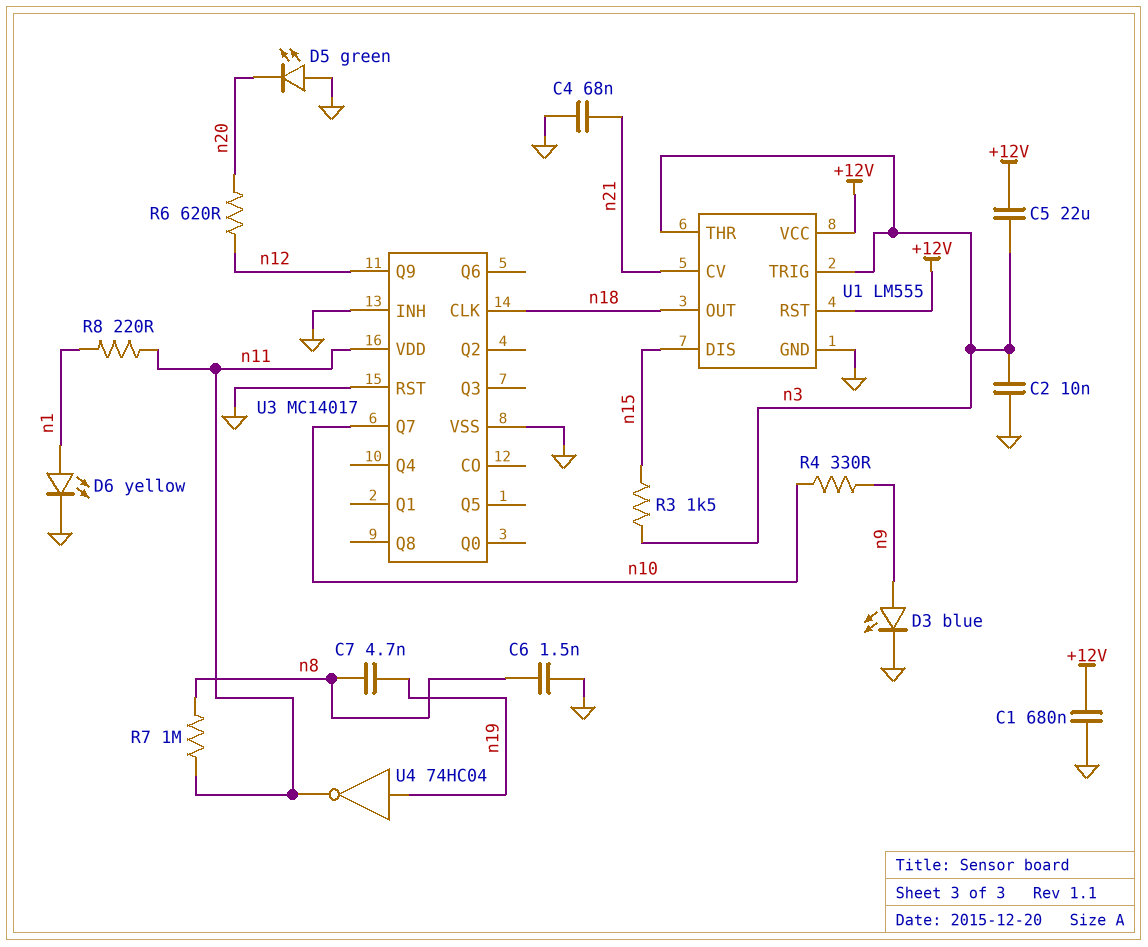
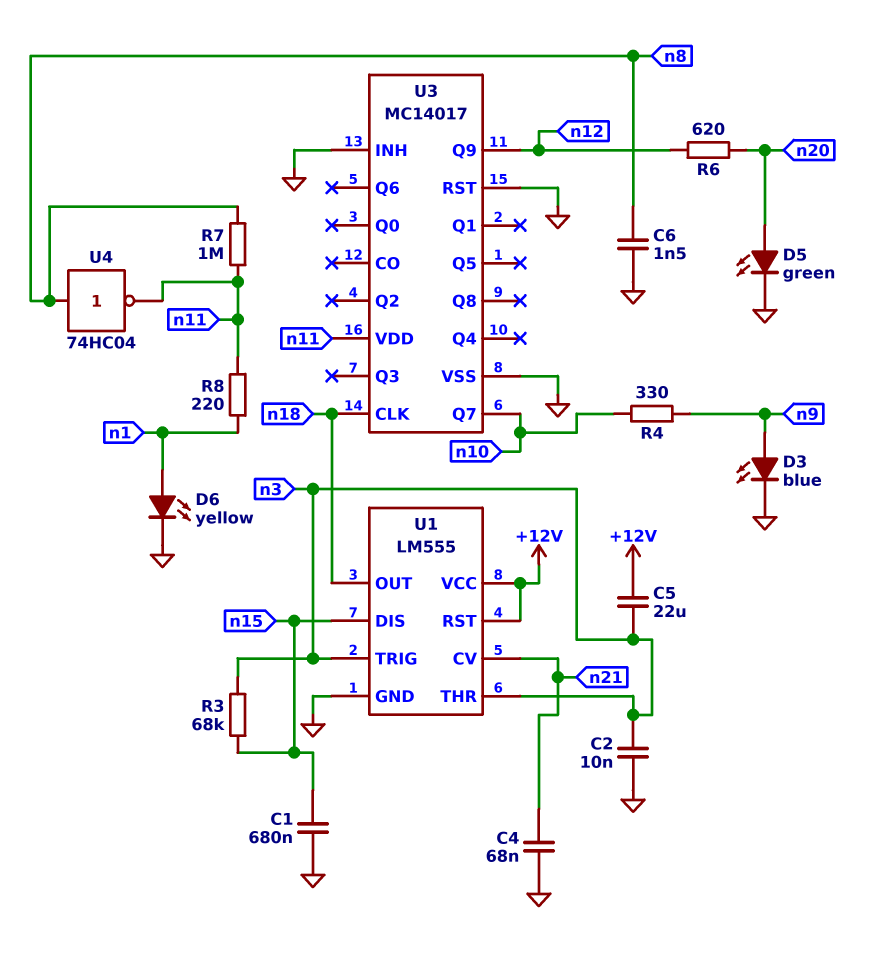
C1: 680nF (+12V, GND) -> 680nF (GND, n15)
C7: 4.7nF (n8, n19) -> none
D5: LED green (A GND, K n20) -> LED green (A n20, K GND)
R3: 1.5k (n3, n15) -> 68k (n3, n15)
U4: NOT 74HC04 (in n19, out n11) -> NOT 74HC04 (in n8, out n11)

